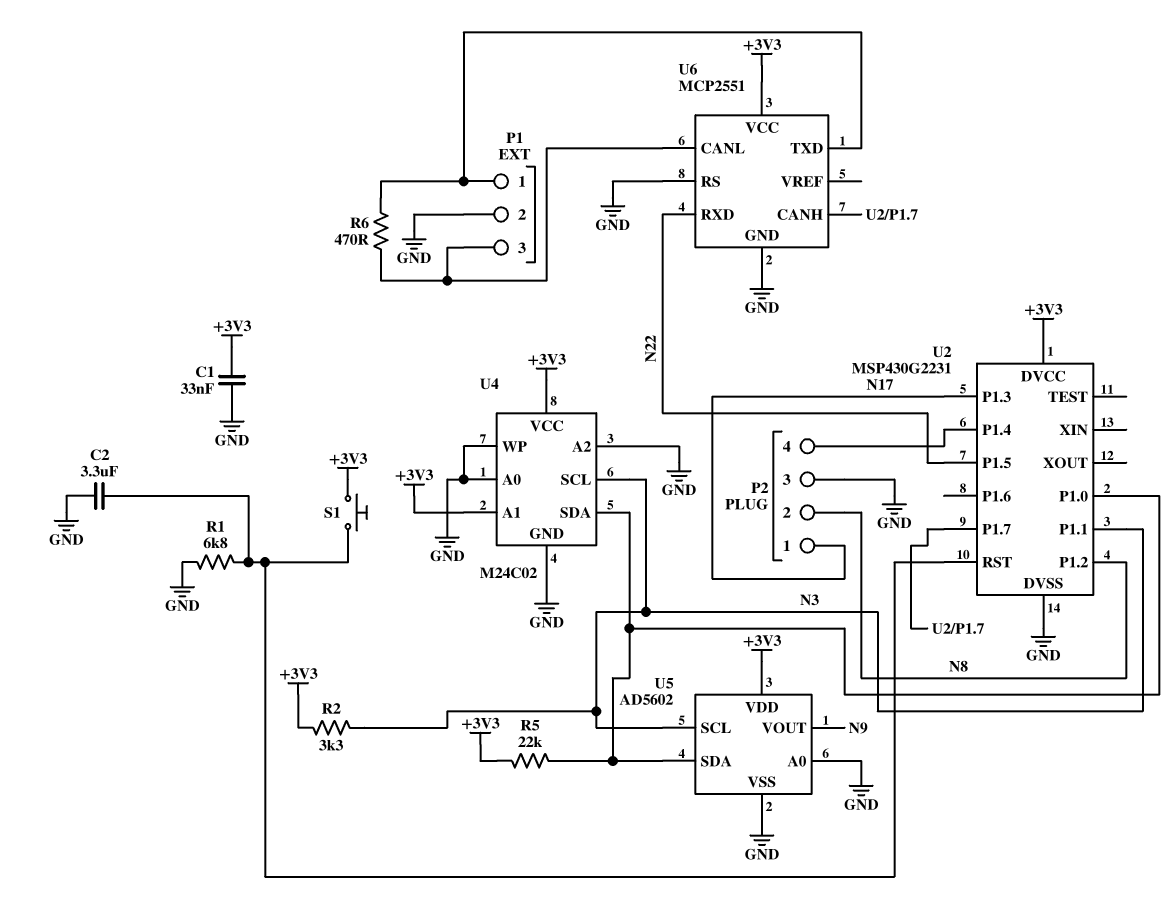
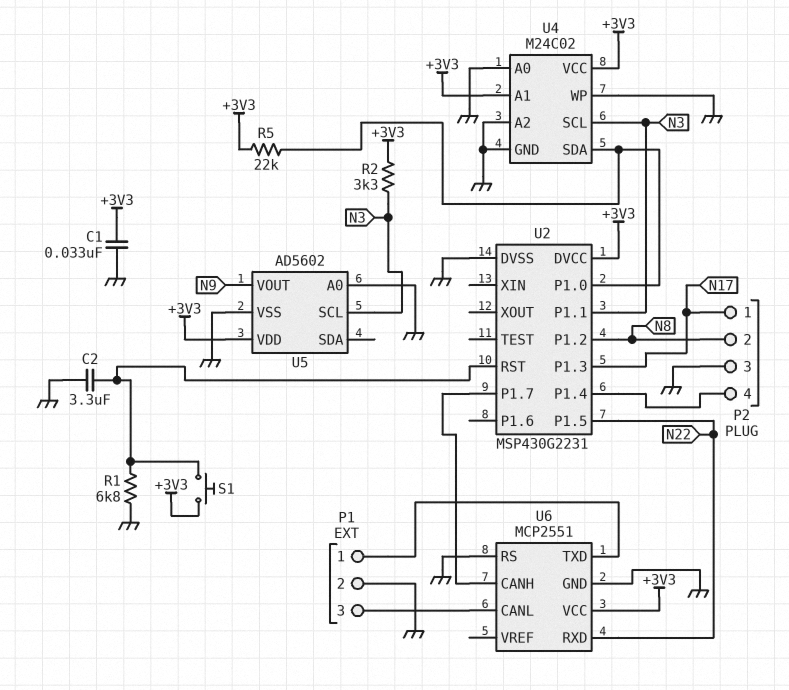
R6: 470 (P1/1, P1/3) -> none
U5 pin SDA: U2/P1.0 -> none

